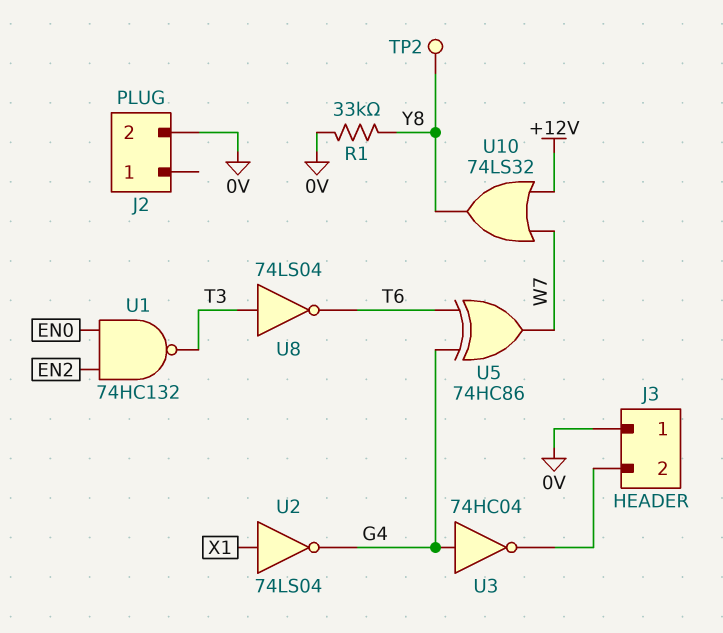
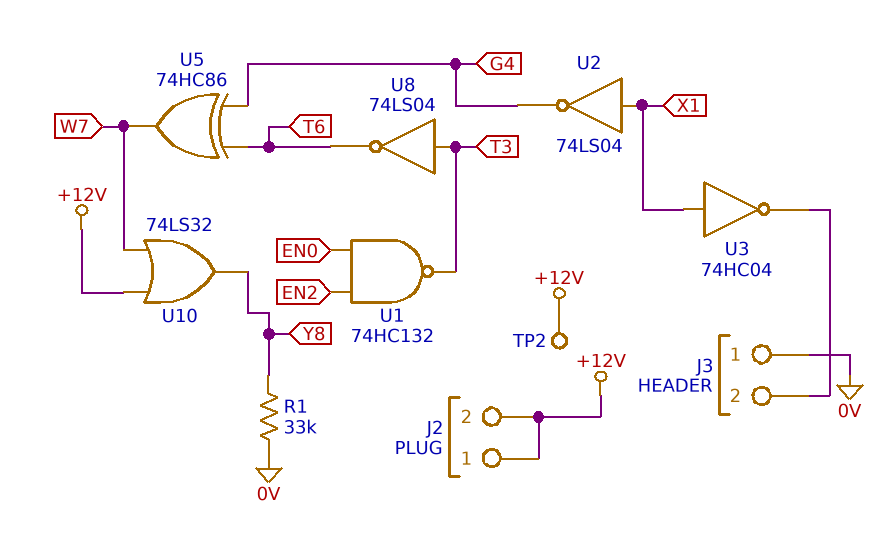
J2 pin 1: none -> +12V
J2 pin 2: 0V -> +12V
TP2: test point (Y8) -> test point (+12V)
U3: NOT 74HC04 (in G4, out J3/2) -> NOT 74HC04 (in X1, out J3/2)

